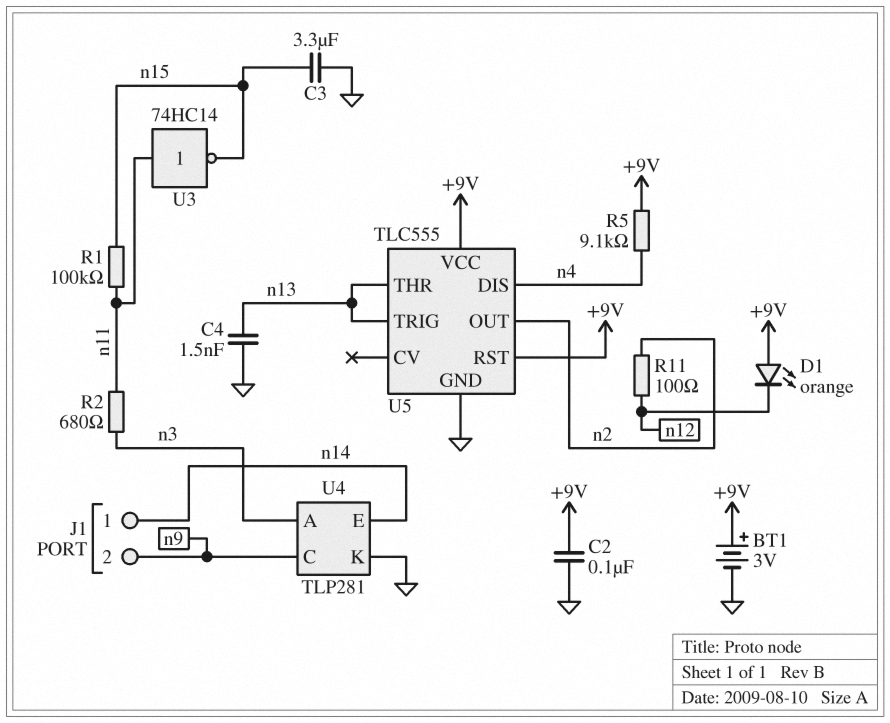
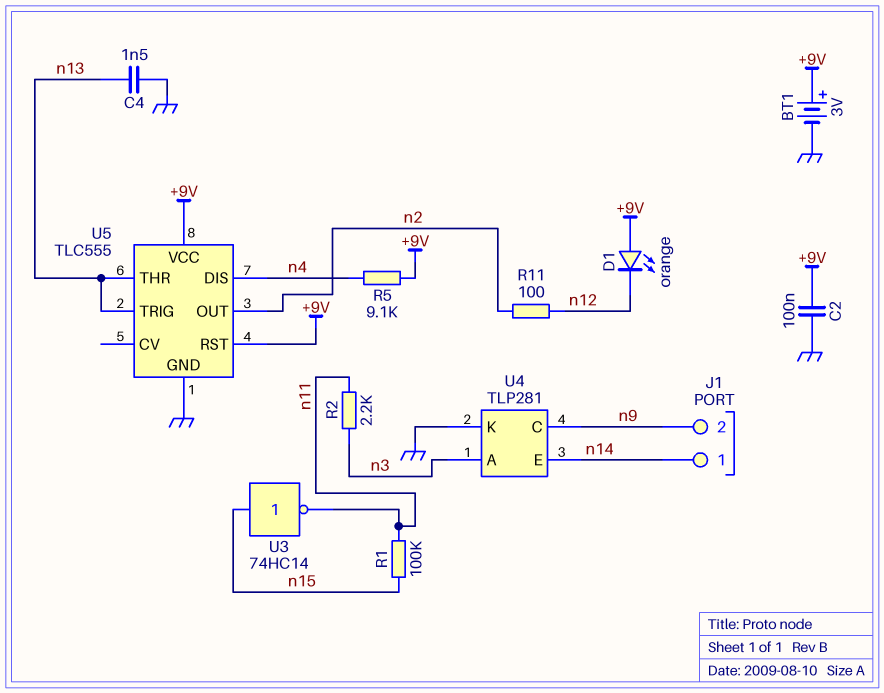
C3: 3.3uF (GND, n15) -> none
R2: 680 (n3, n11) -> 2.2k (n3, n11)
U3: NOT 74HC14 (in n11, out n15) -> NOT 74HC14 (in n15, out n11)

